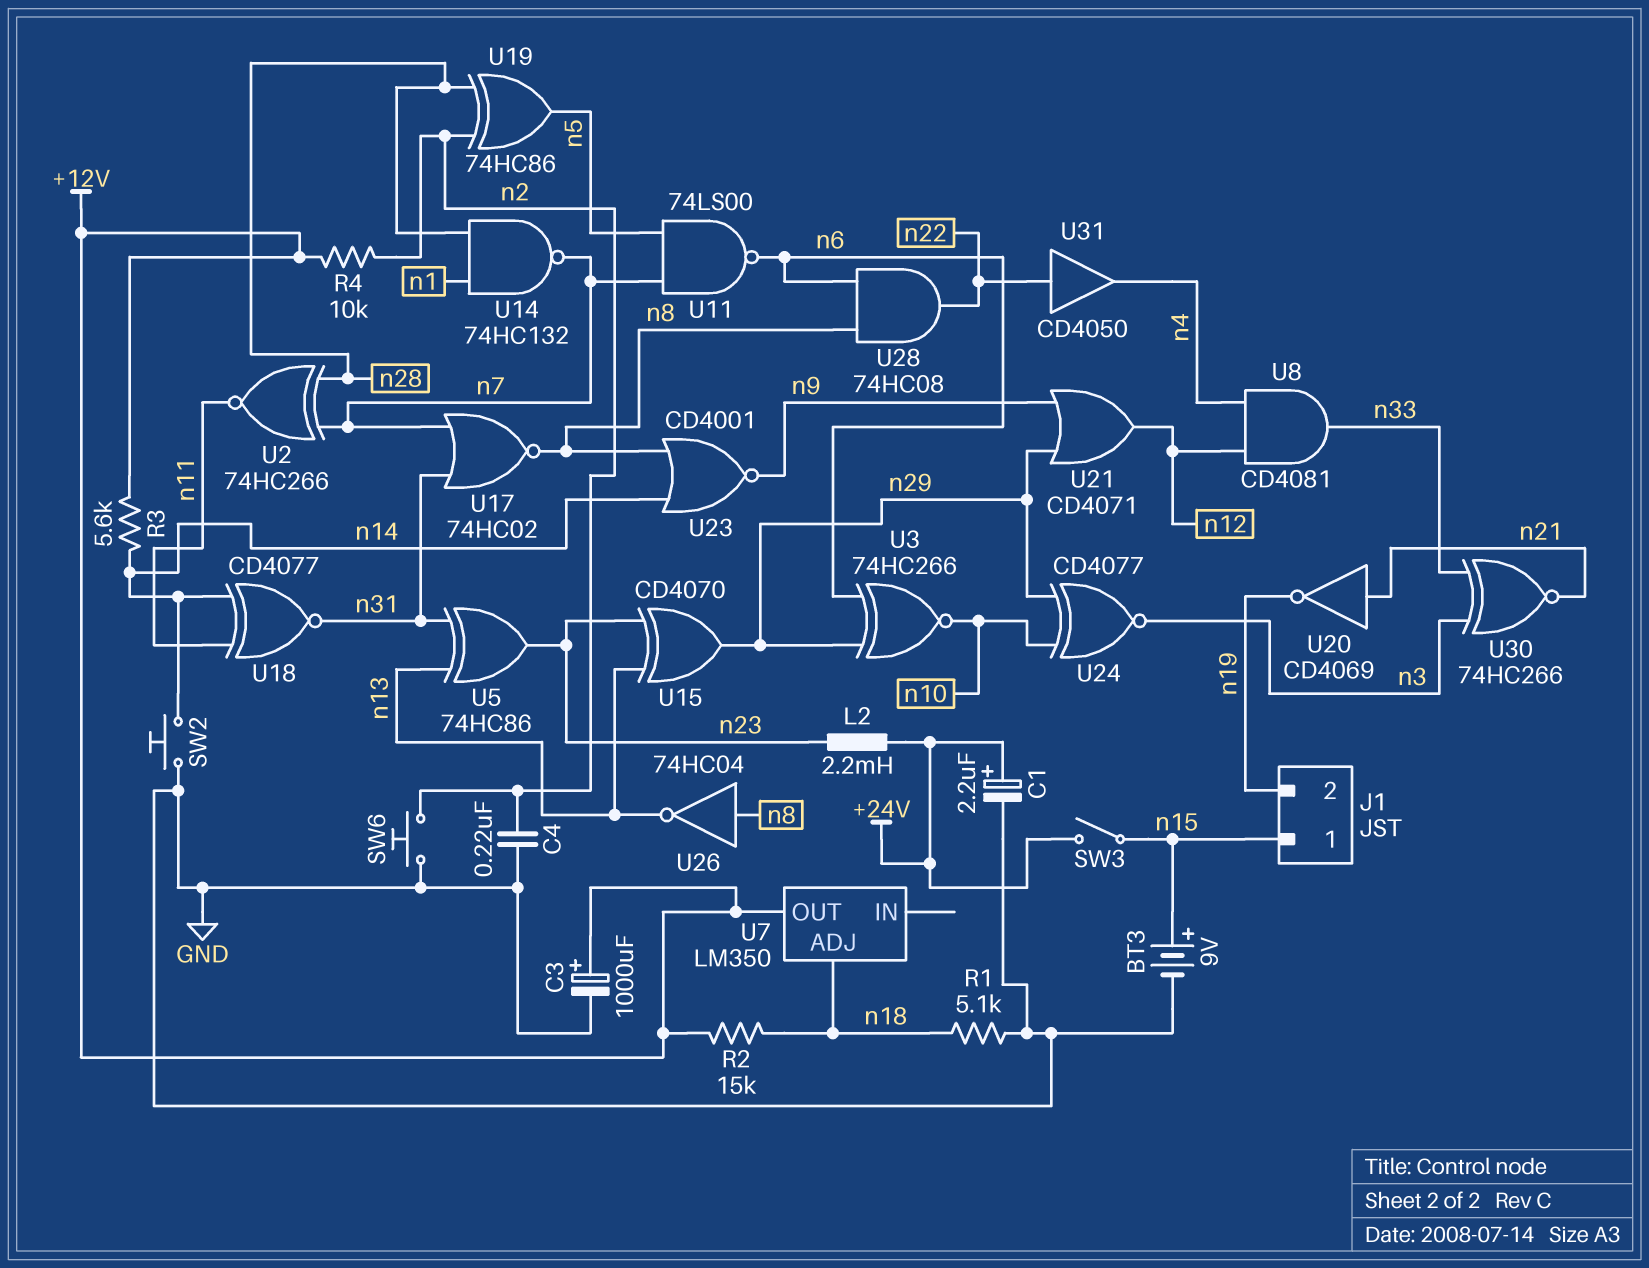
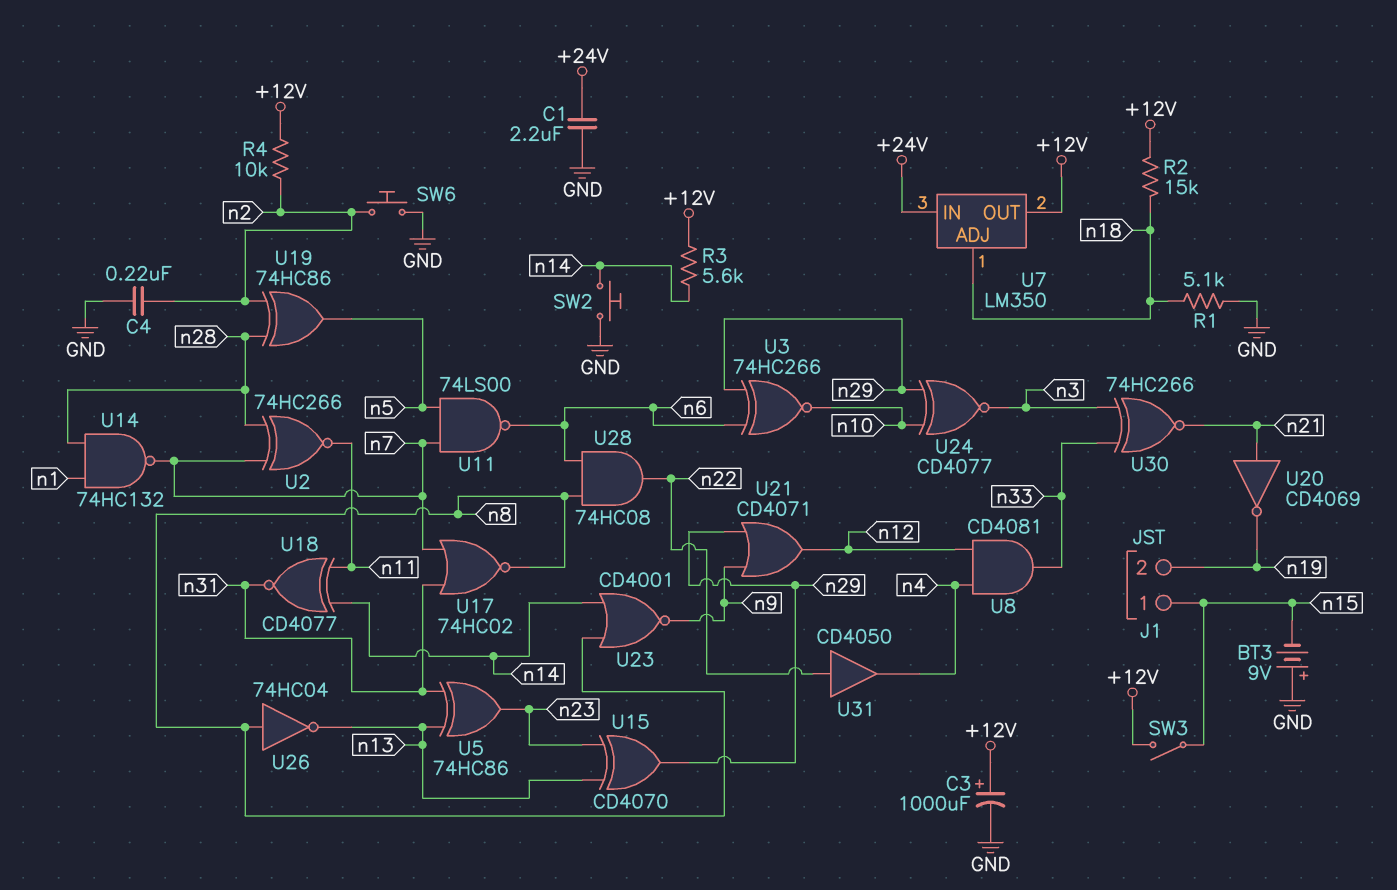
BT3: 9V (plus n15, minus GND) -> 9V (plus GND, minus n15)
C1: 2.2uF (plus +24V, minus GND) -> 2.2uF (+24V, GND)
L2: 2.2mH (+24V, n23) -> none
SW3: switch (+24V, n15) -> switch (+12V, n15)
U7 pin IN: none -> +24V

